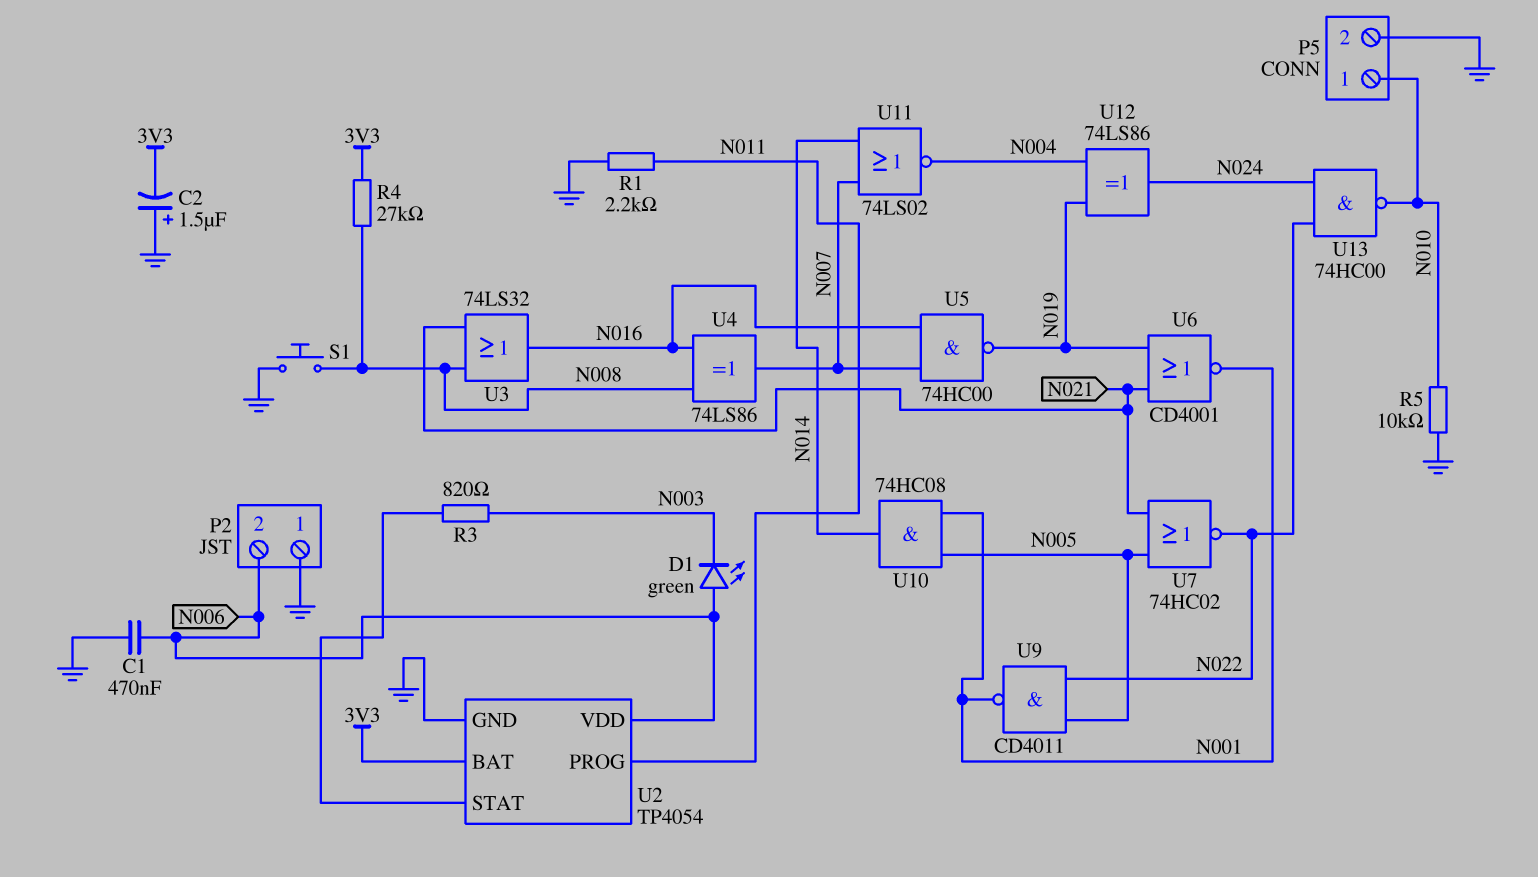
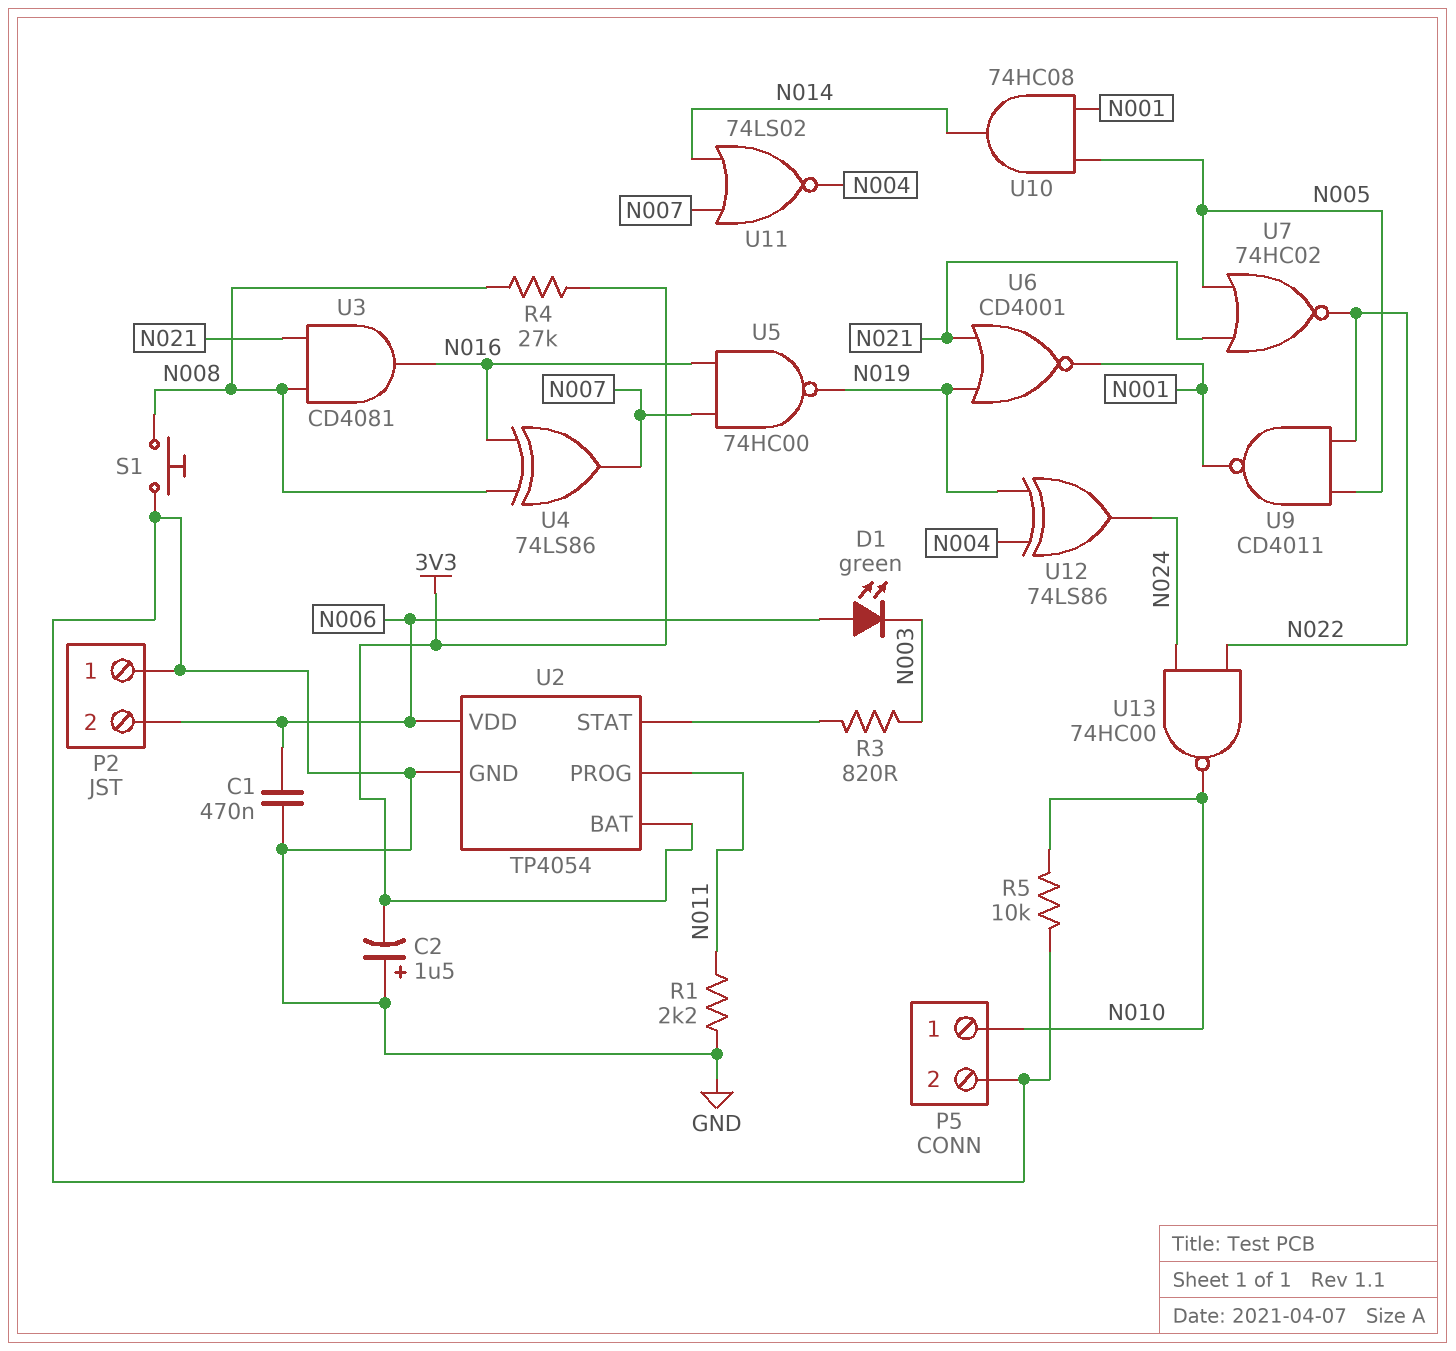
U3: OR 74LS32 (in N008, in N021, out N016) -> AND CD4081 (in N008, in N021, out N016)

